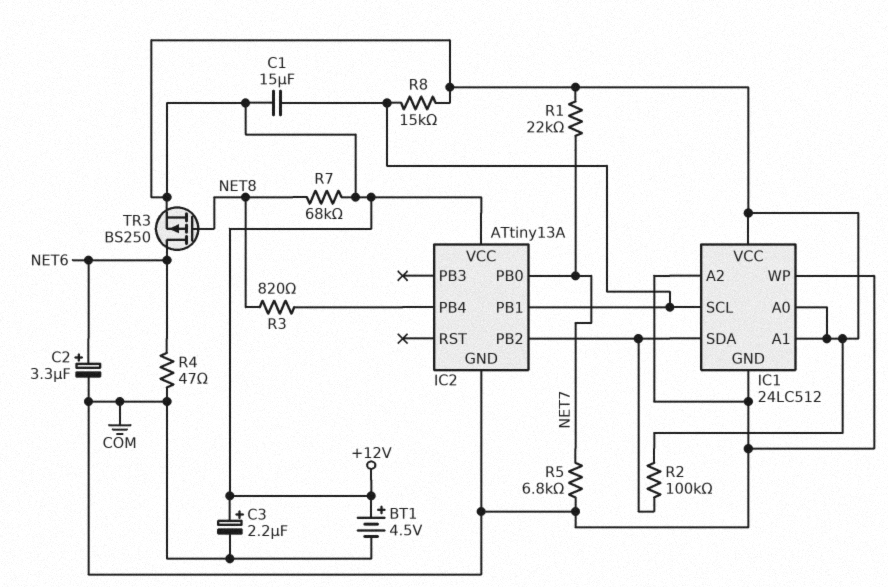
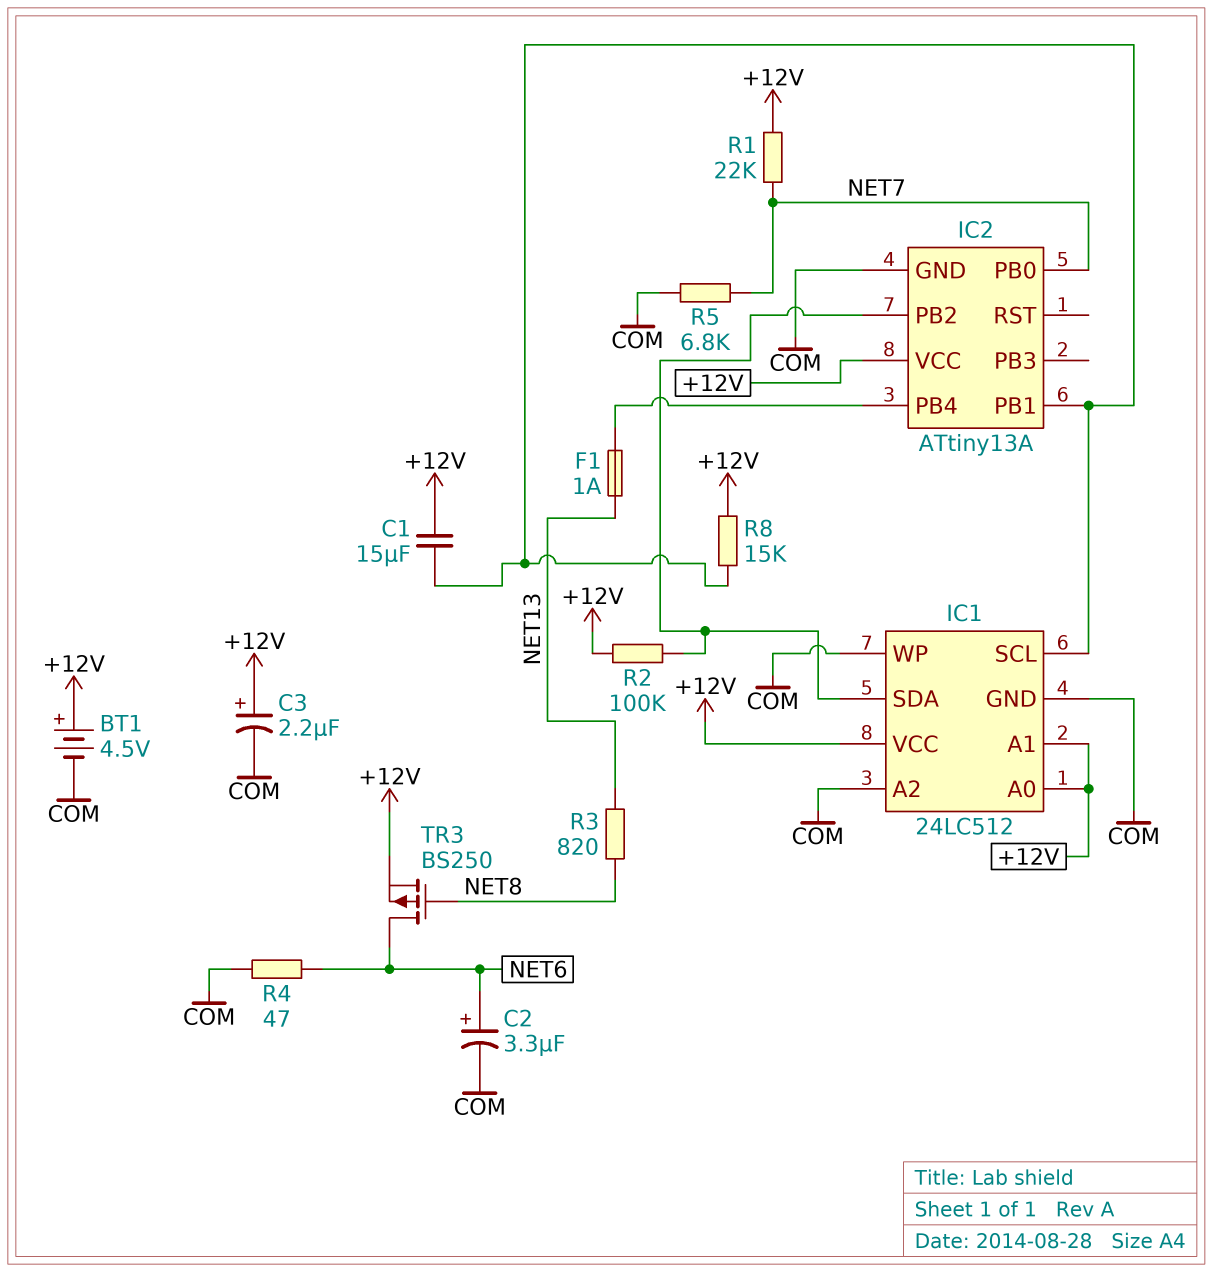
F1: none -> 1A (IC2/PB4, NET13)
R3: 820 (IC2/PB4, NET8) -> 820 (NET8, NET13)
R7: 68k (+12V, NET8) -> none

